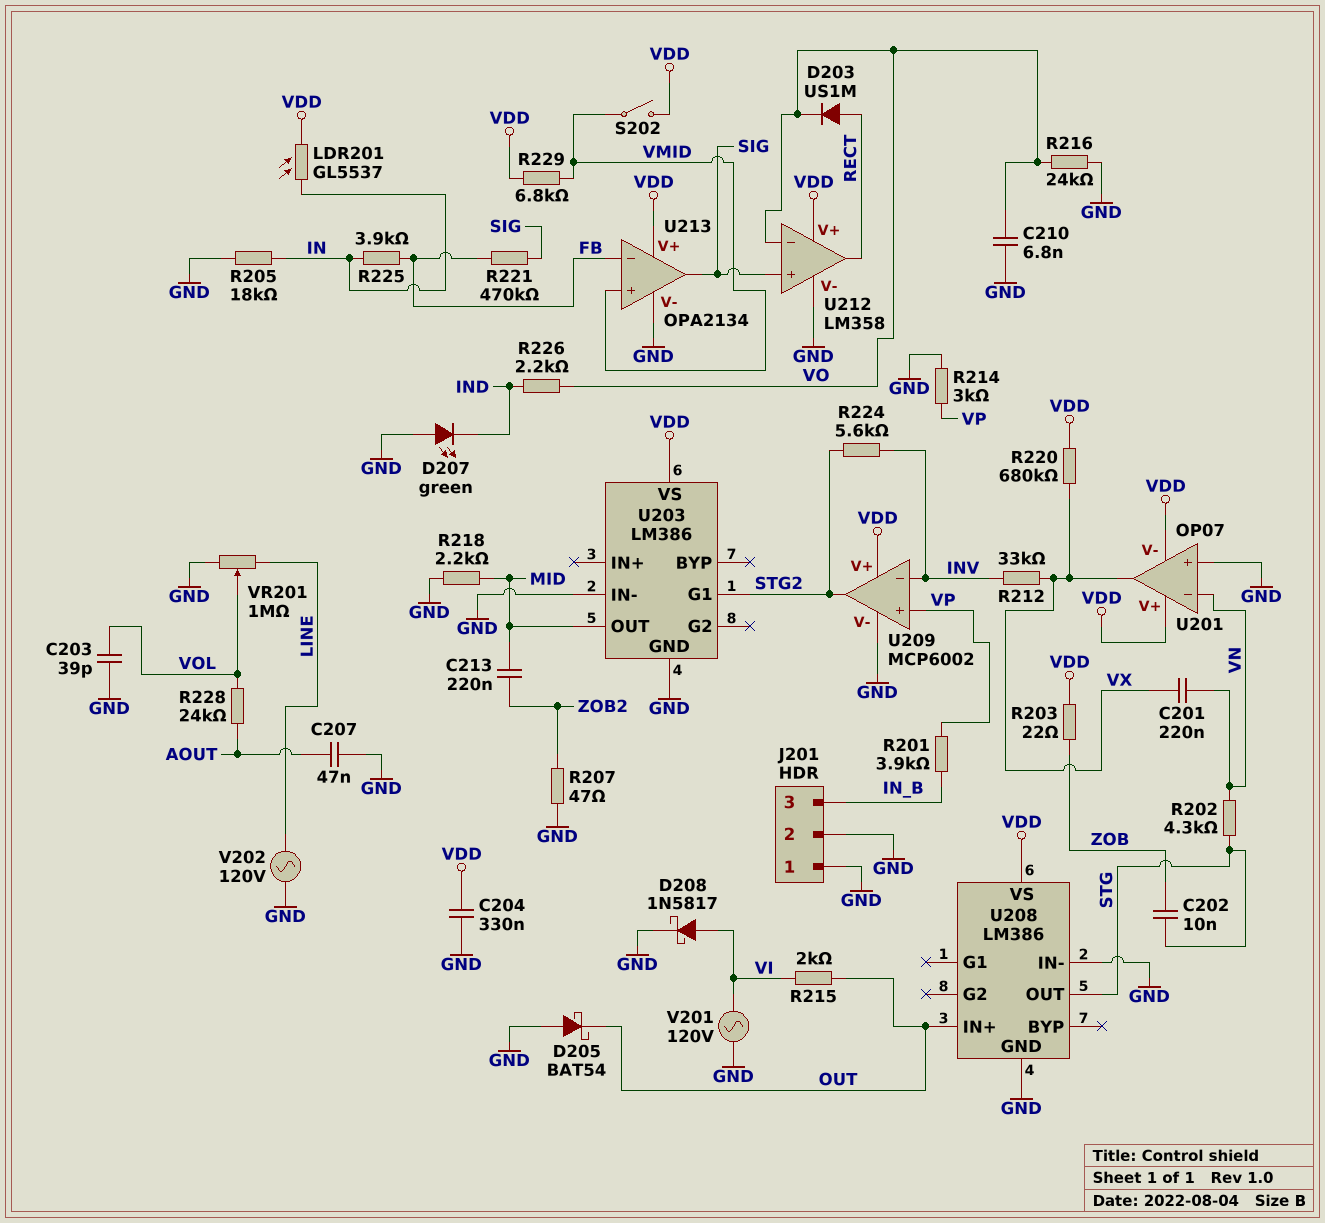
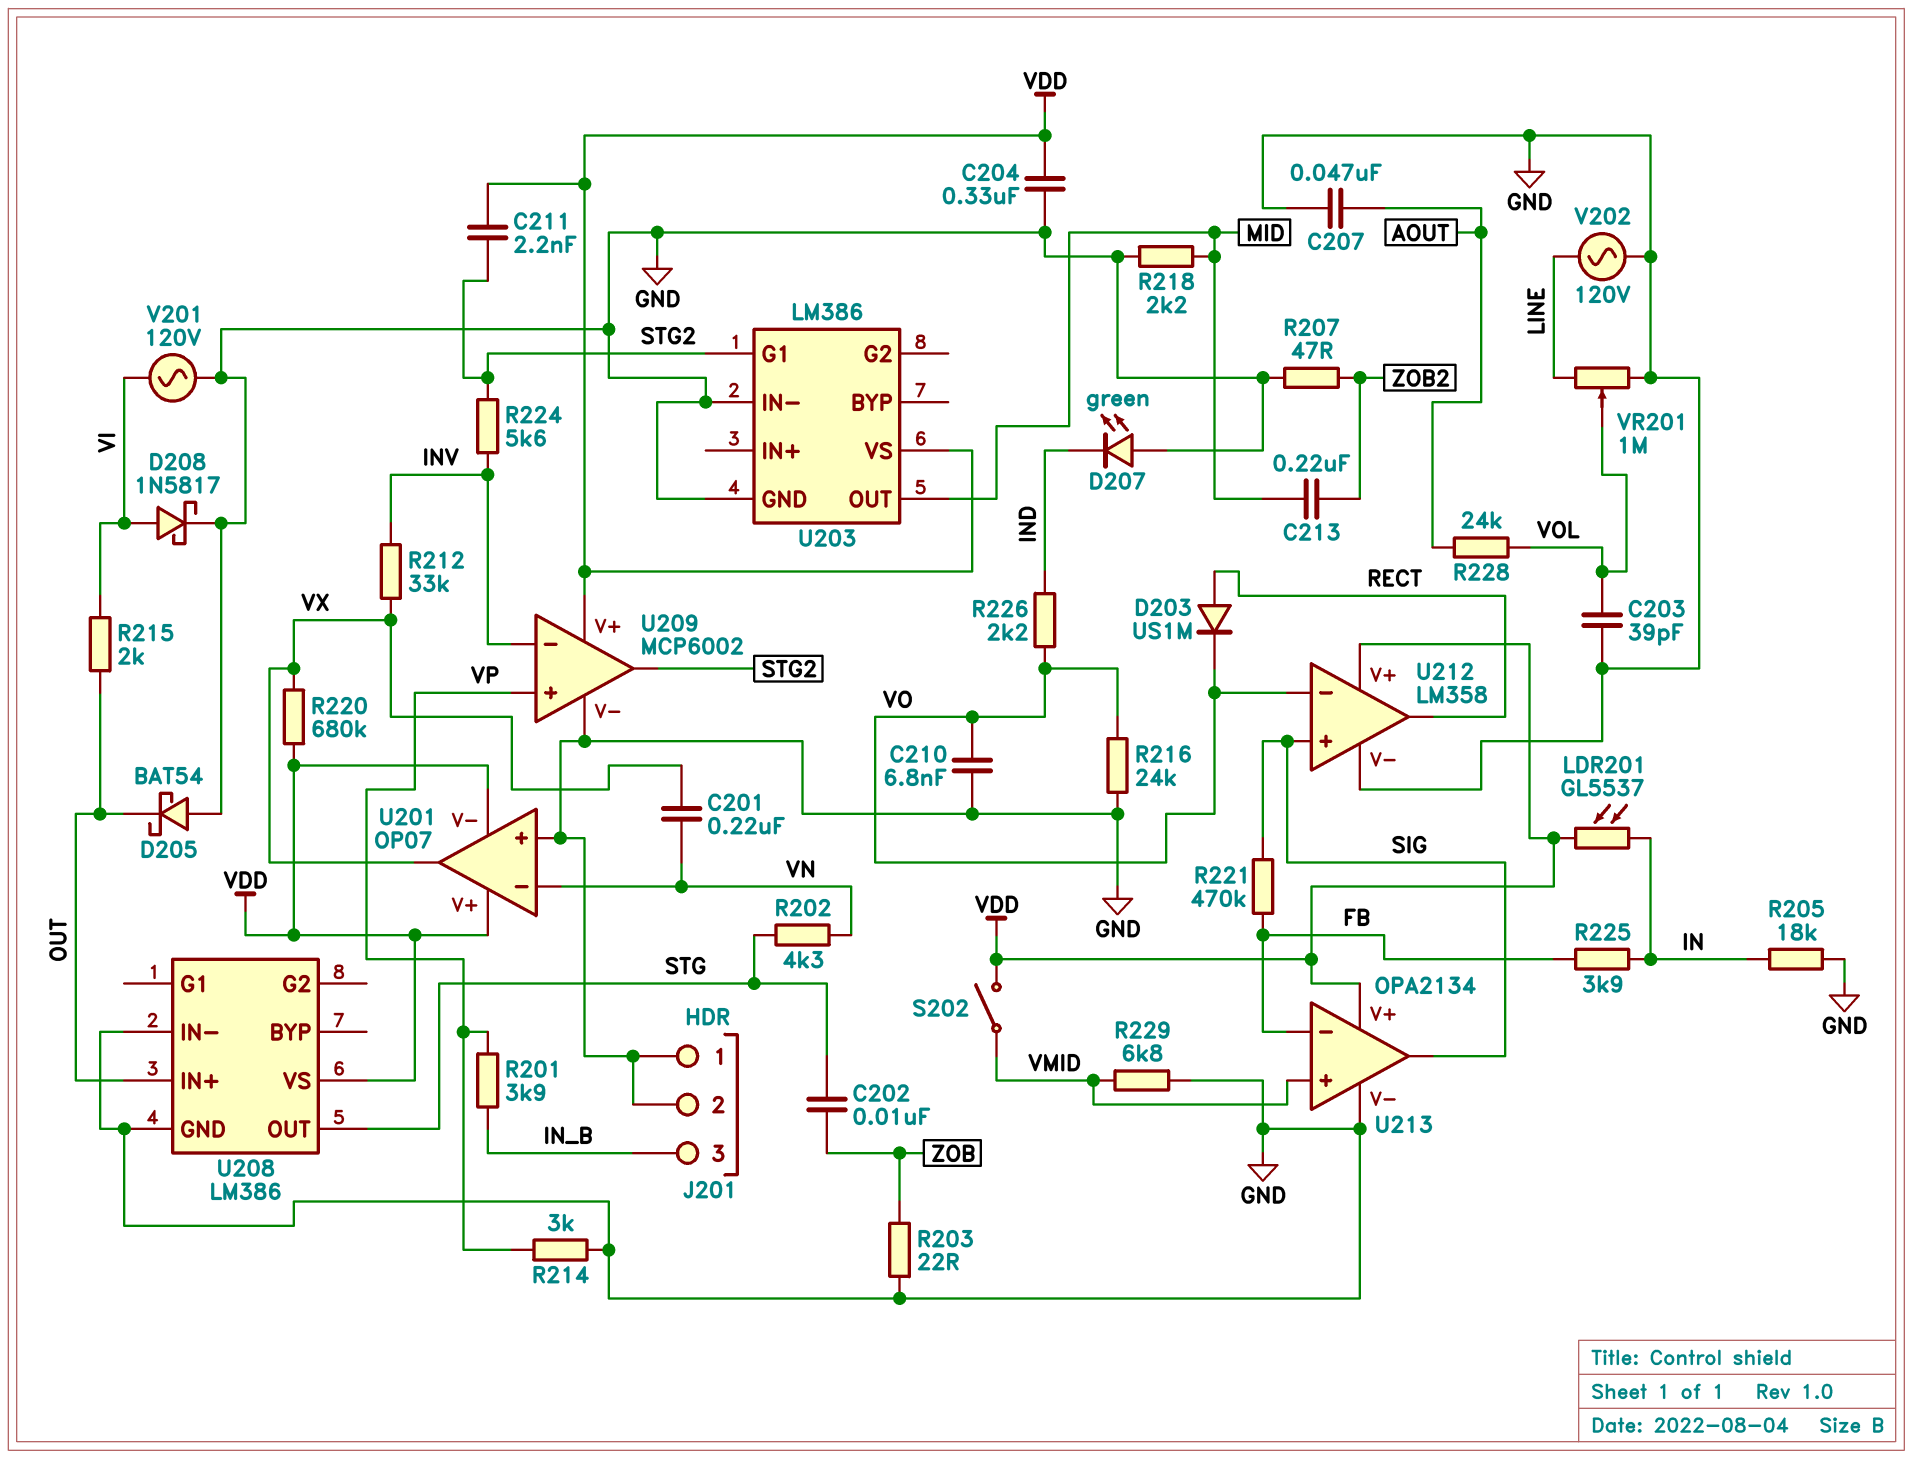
C211: none -> 2.2nF (STG2, VDD)
R203: 22 (VDD, ZOB) -> 22 (GND, ZOB)
R229: 6.8k (VDD, VMID) -> 6.8k (GND, VMID)

